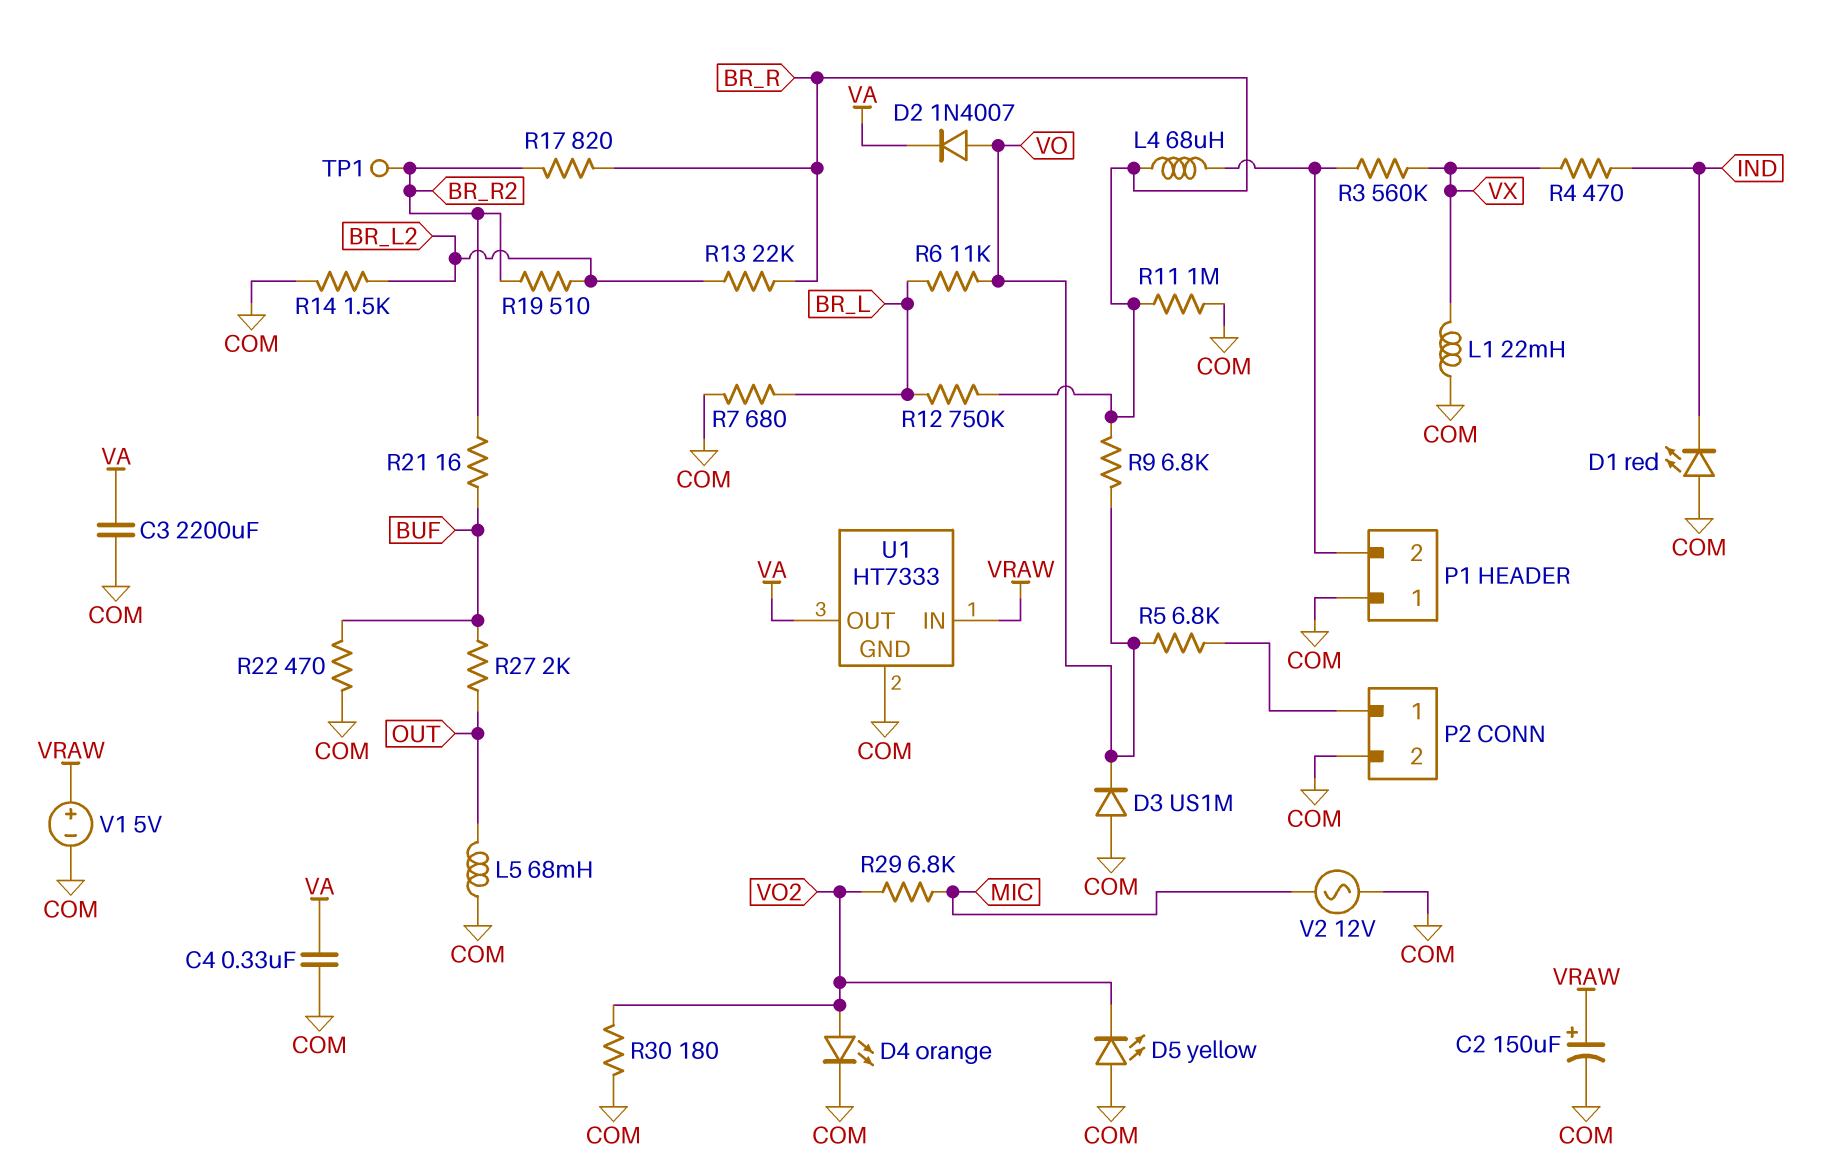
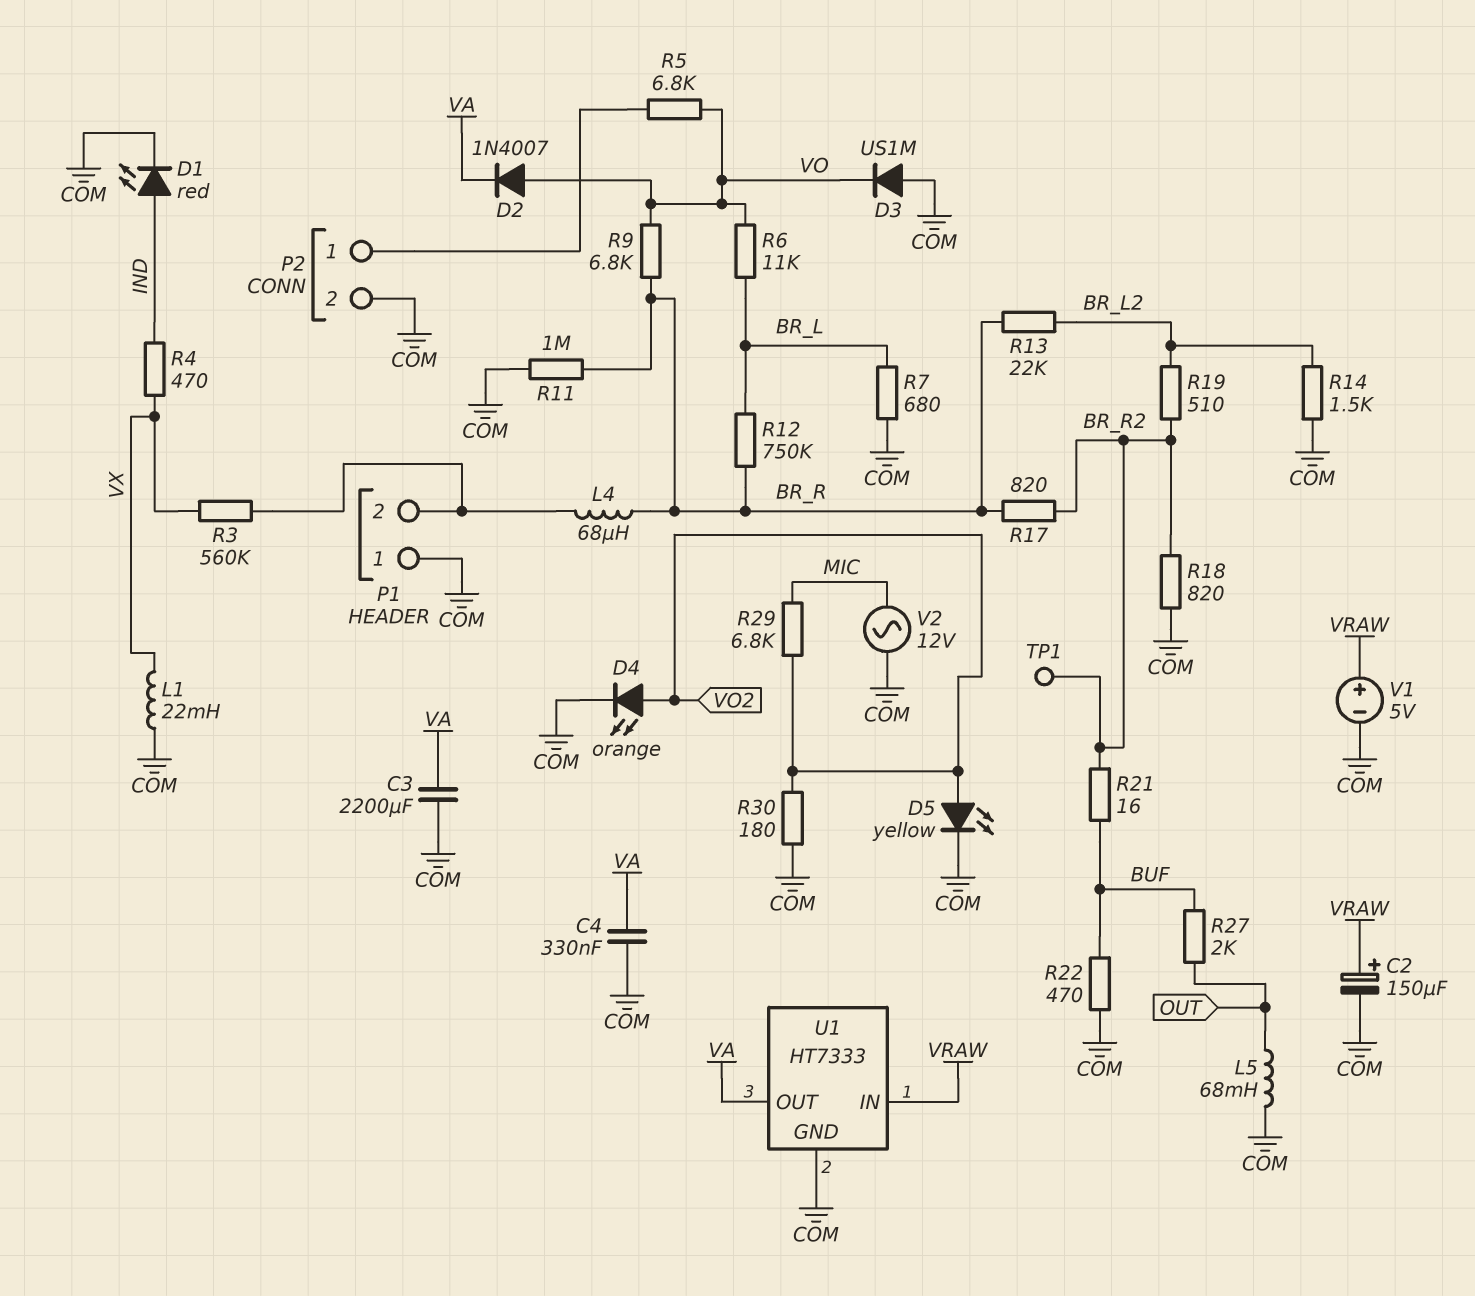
D1: LED red (A COM, K IND) -> LED red (A IND, K COM)
D5: LED yellow (A COM, K VO2) -> LED yellow (A VO2, K COM)
R18: none -> 820 (BR_R2, COM)

